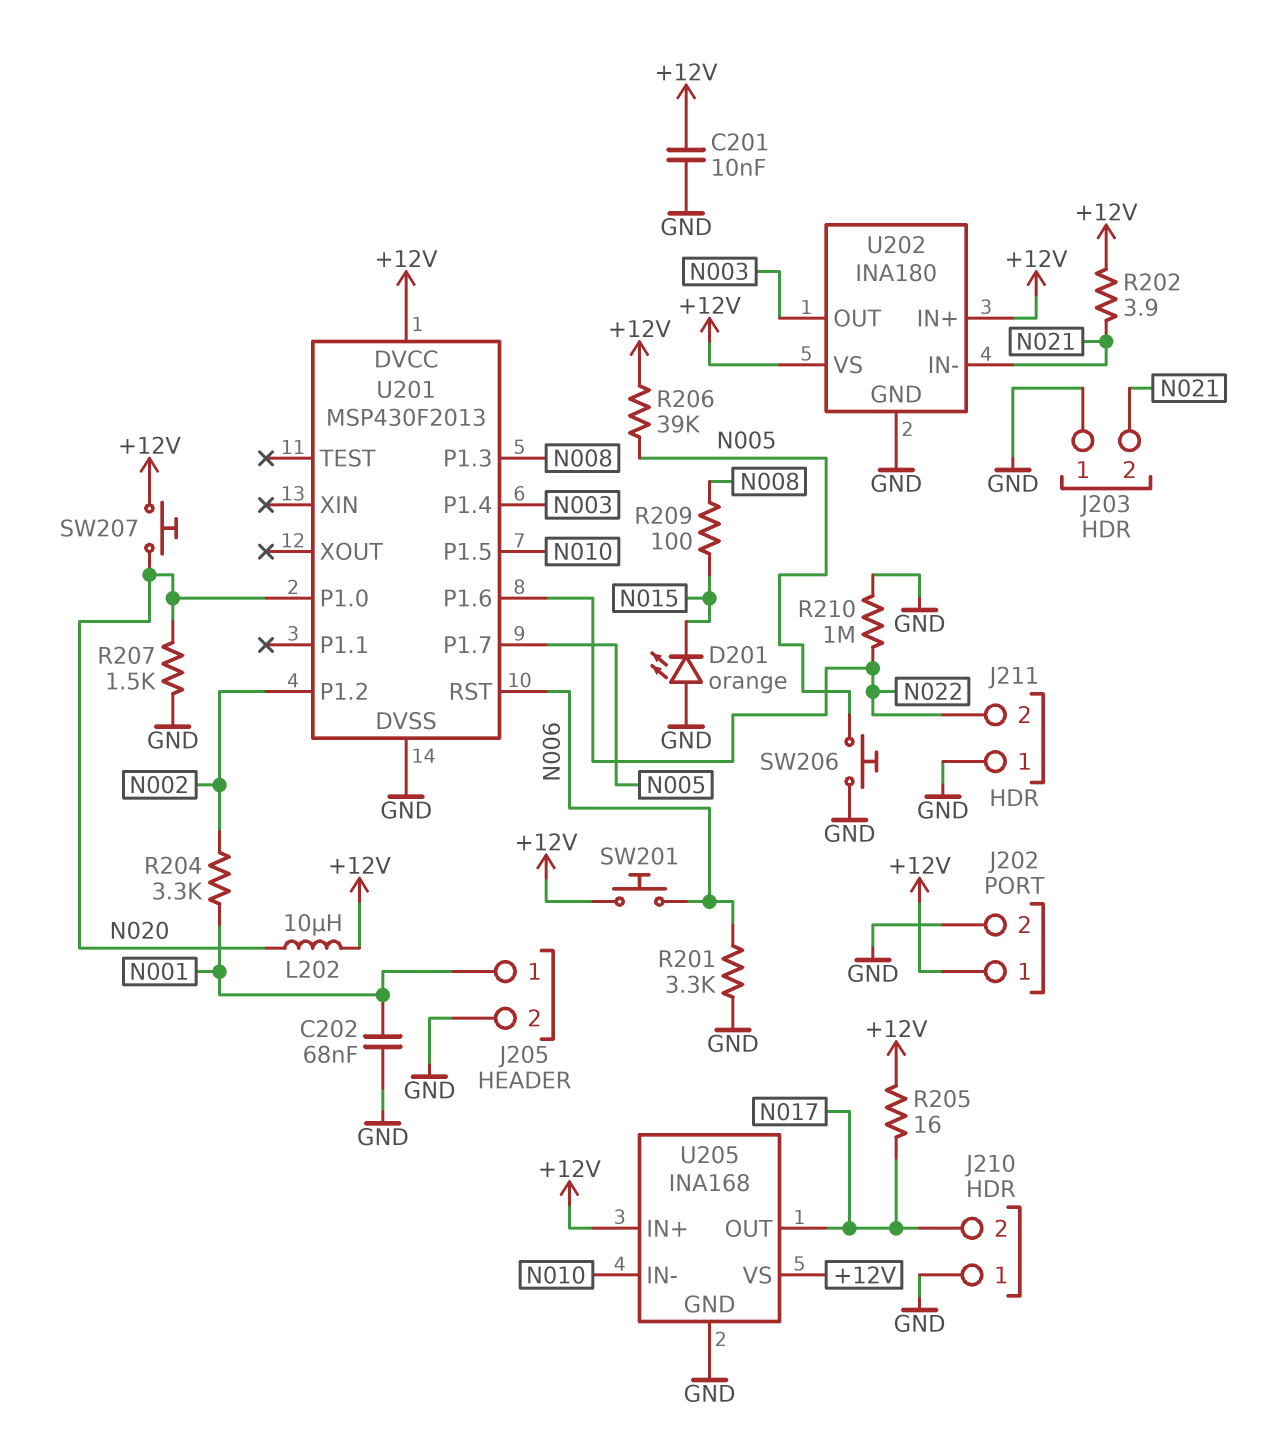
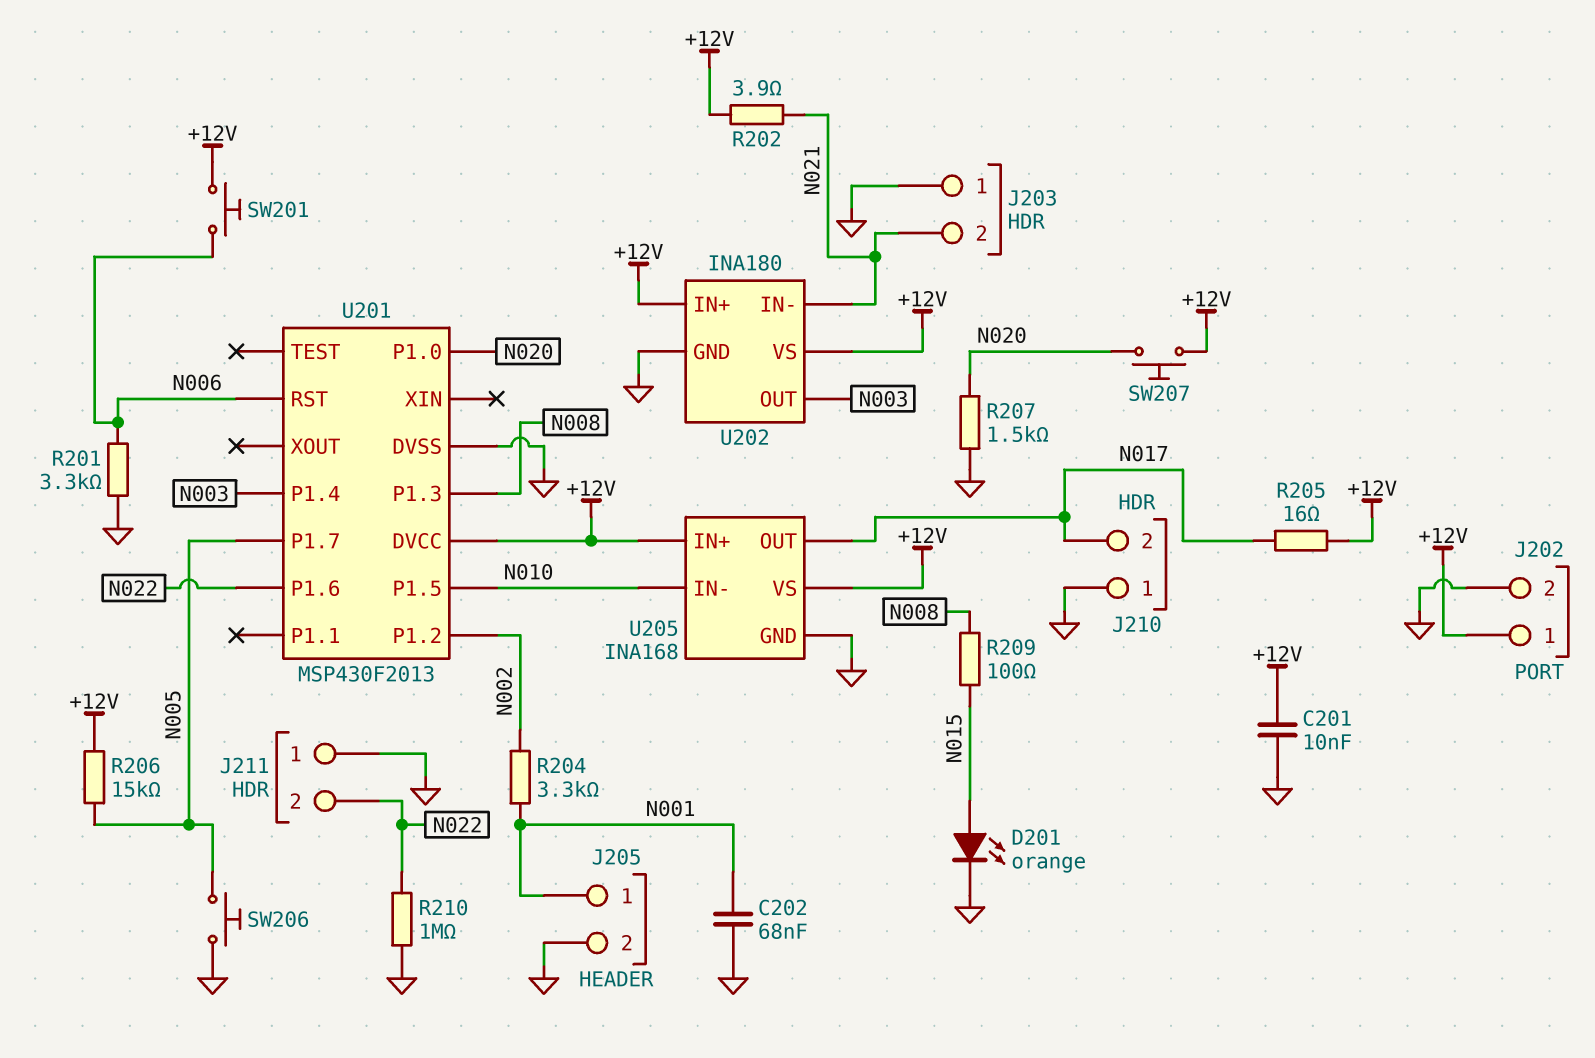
D201: LED orange (A GND, K N015) -> LED orange (A N015, K GND)
L202: 10uH (+12V, N020) -> none
R206: 39k (+12V, N005) -> 15k (+12V, N005)

